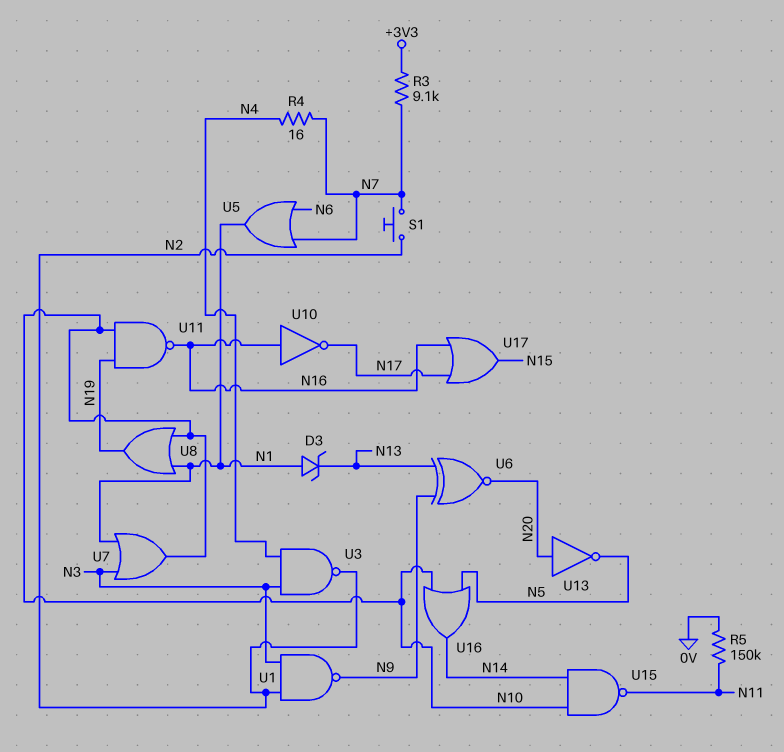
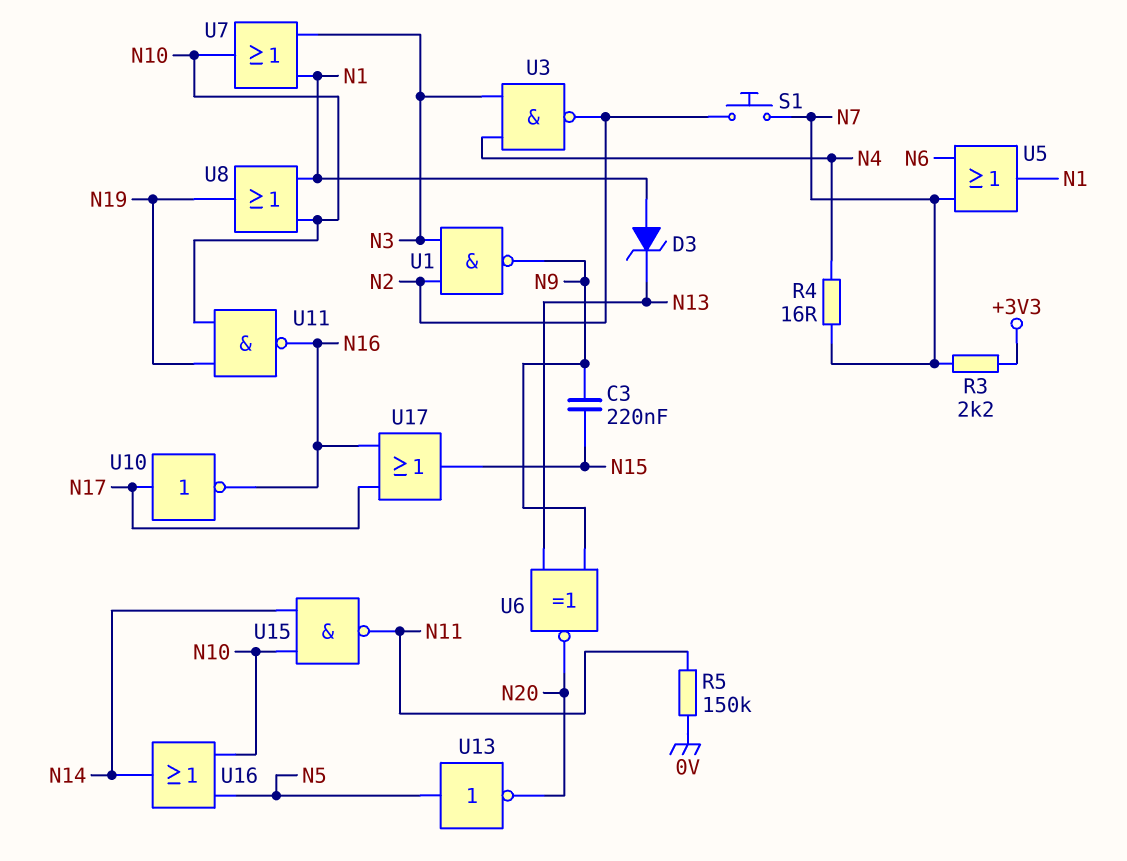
C3: none -> 220nF (N9, N15)
R3: 9.1k (+3V3, N7) -> 2.2k (+3V3, N7)
U10: NOT (in N16, out N17) -> NOT (in N17, out N16)
U13: NOT (in N20, out N5) -> NOT (in N5, out N20)

